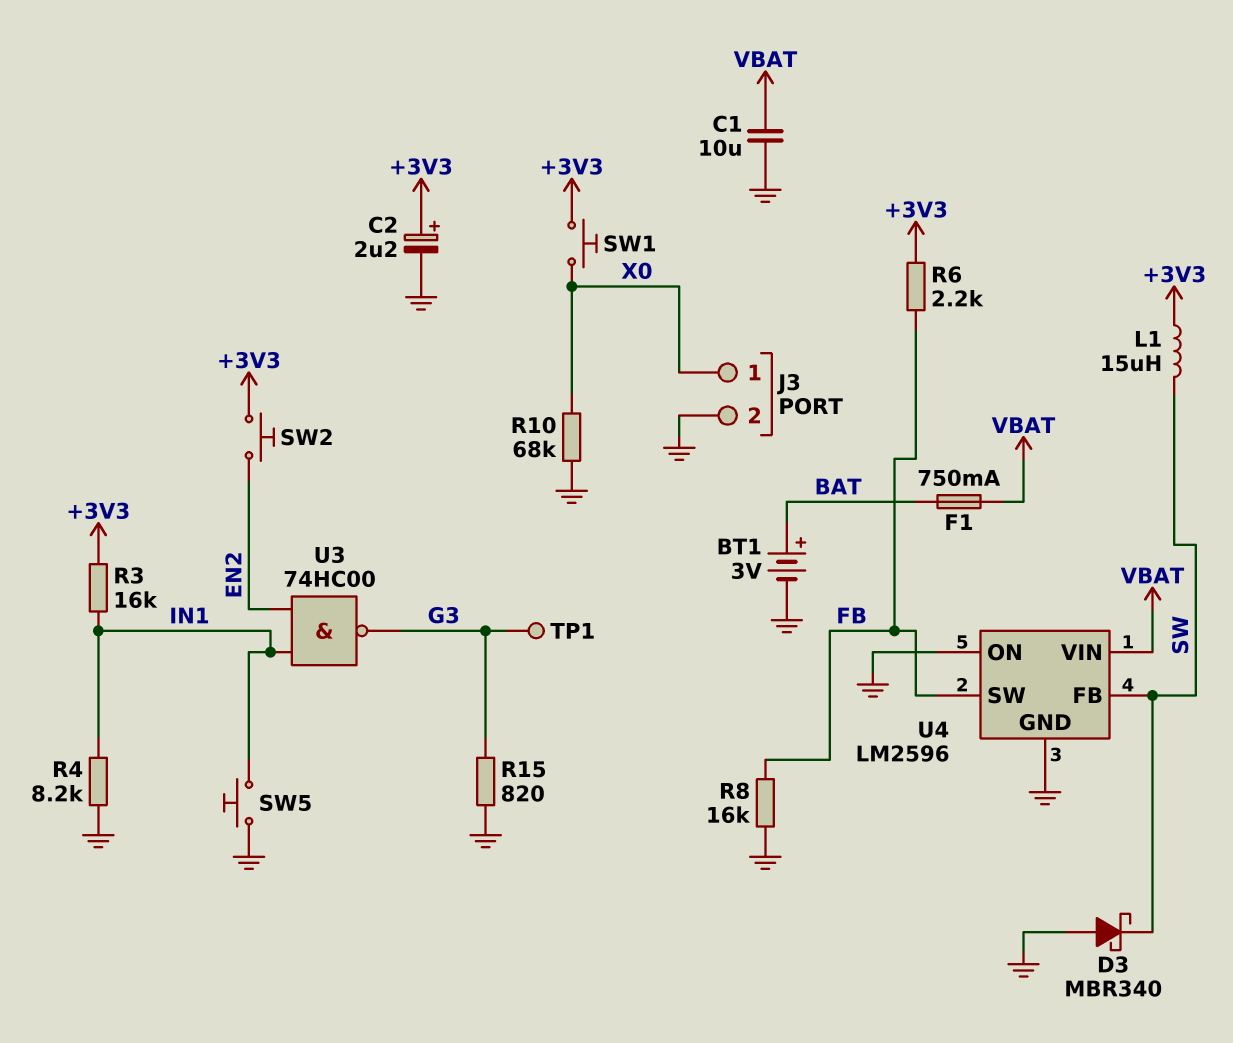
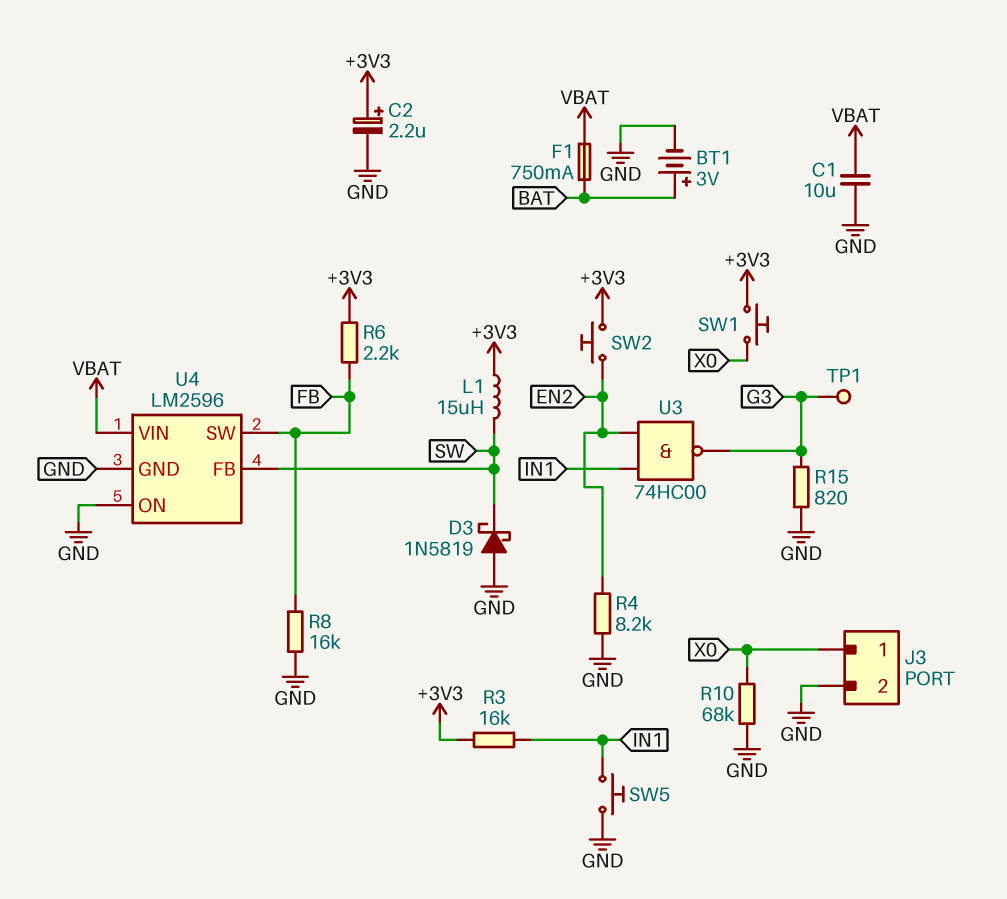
D3: schottky MBR340 (A GND, K SW) -> schottky 1N5819 (A GND, K SW)
R4: 8.2k (GND, IN1) -> 8.2k (EN2, GND)

